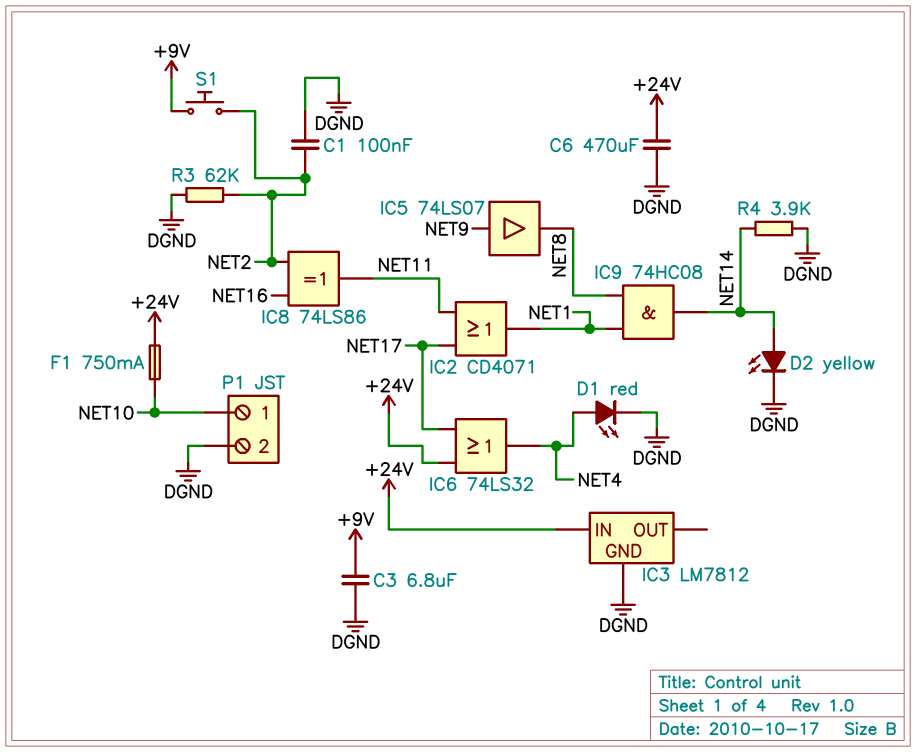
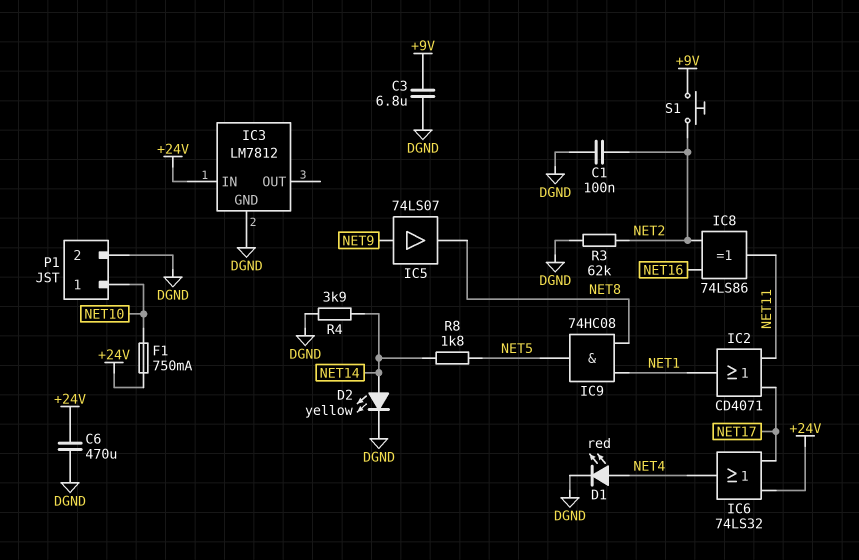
IC9: AND 74HC08 (in NET1, in NET8, out NET14) -> AND 74HC08 (in NET1, in NET8, out NET5)
R8: none -> 1.8k (NET5, NET14)

